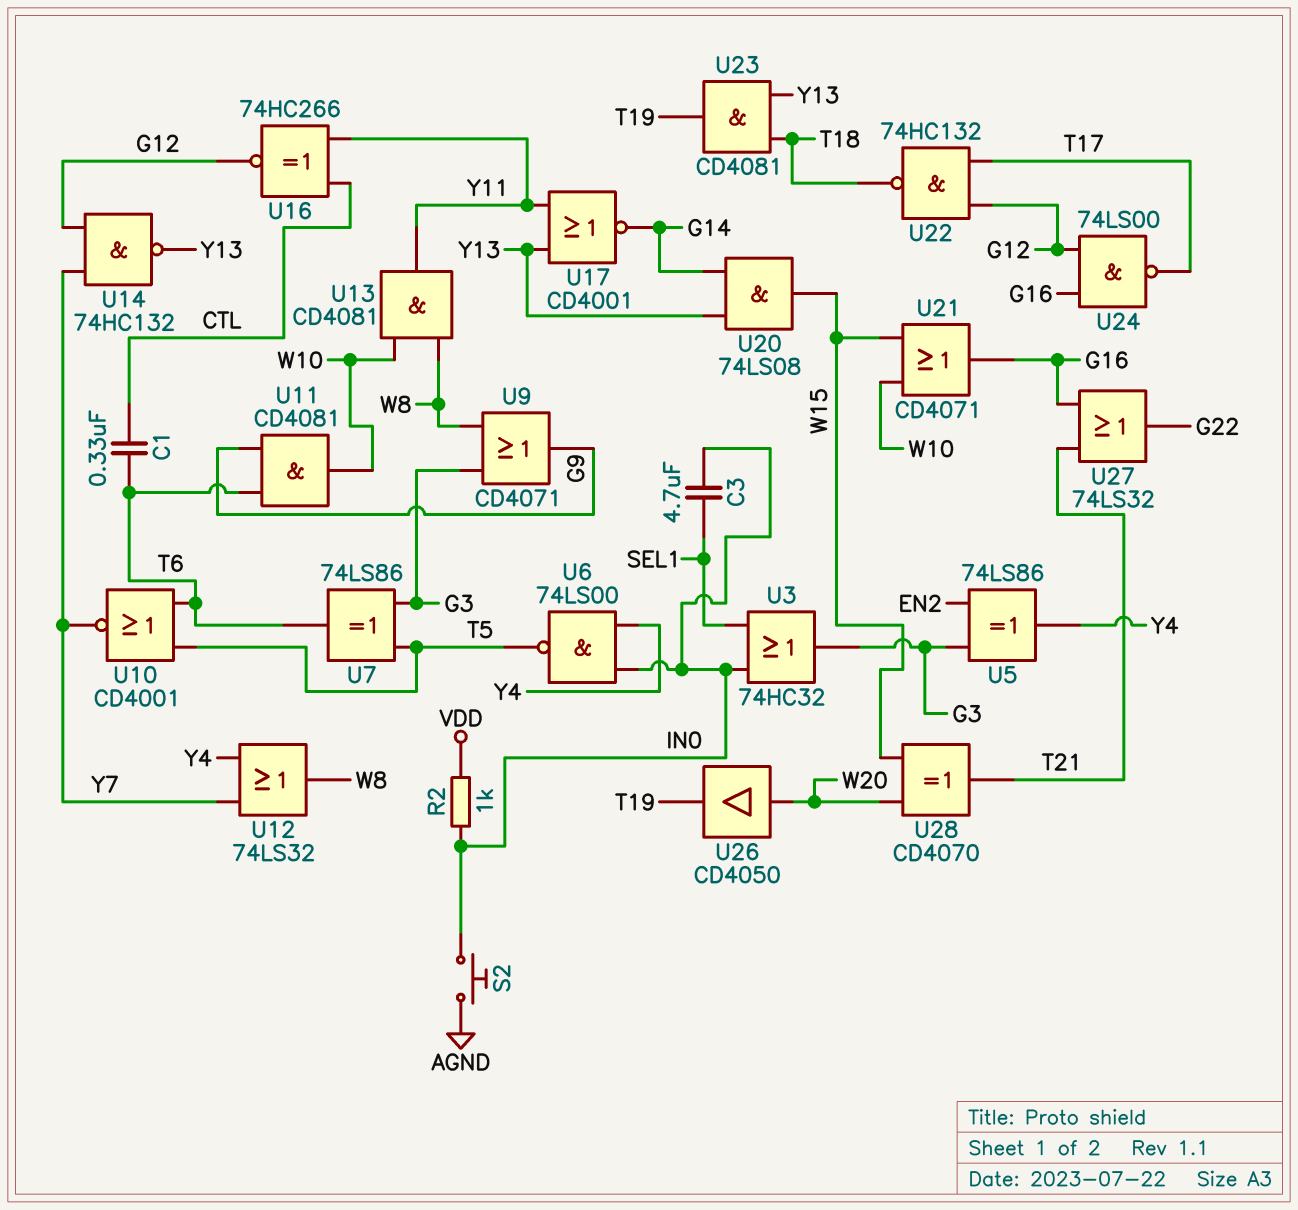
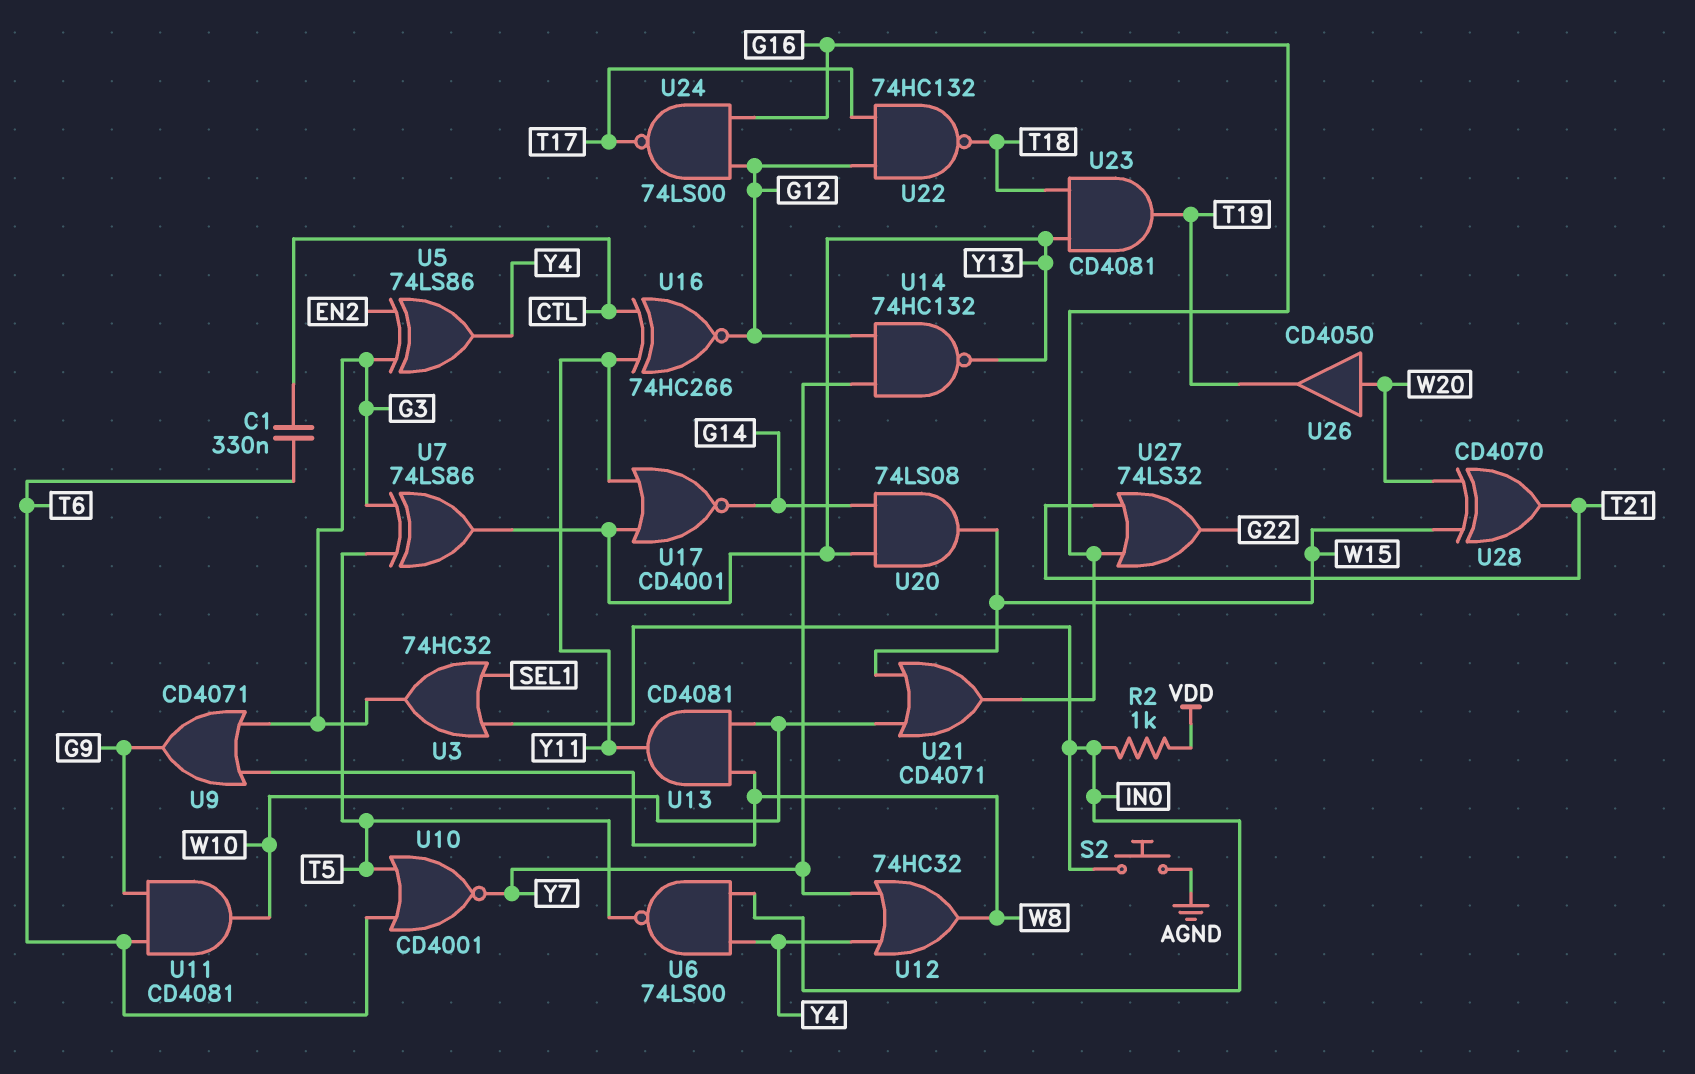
C3: 4.7uF (IN0, SEL1) -> none
U7: XOR 74LS86 (in G3, in T5, out T6) -> XOR 74LS86 (in G3, in T5, out Y13)
U12: OR 74LS32 (in Y4, in Y7, out W8) -> OR 74HC32 (in Y4, in Y7, out W8)

